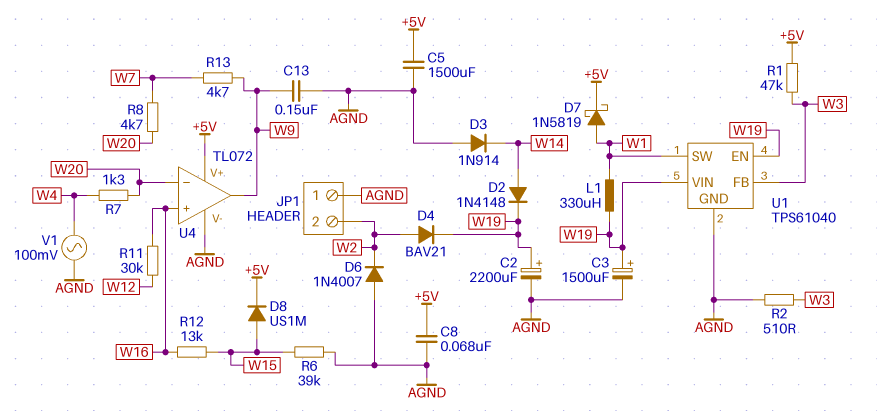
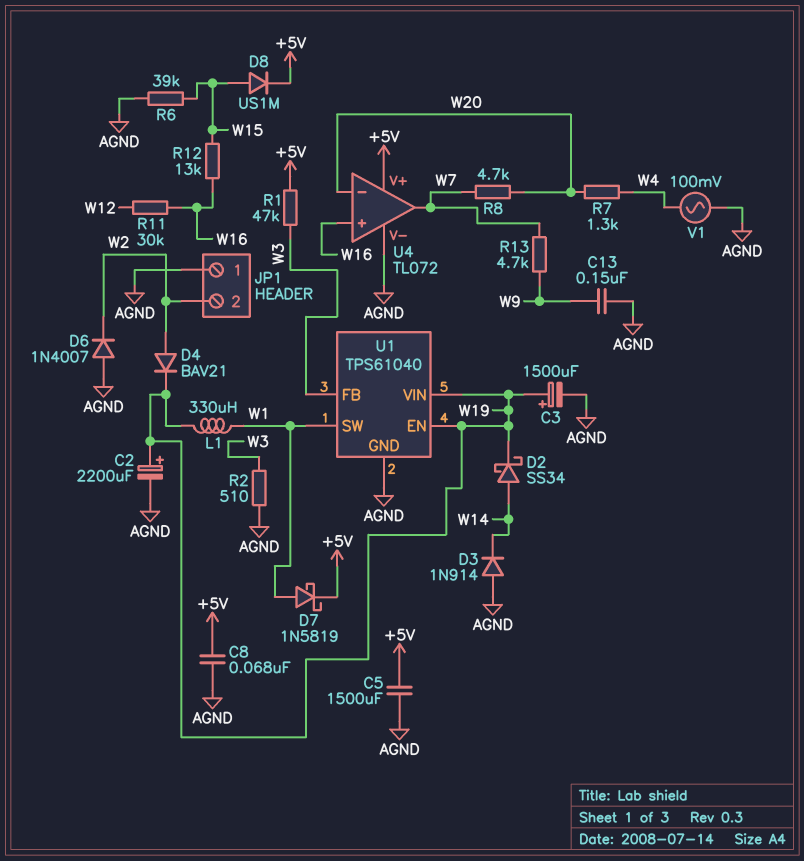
D2: diode 1N4148 (A W14, K W19) -> schottky SS34 (A W14, K W19)
U4 pin out: W9 -> W7

